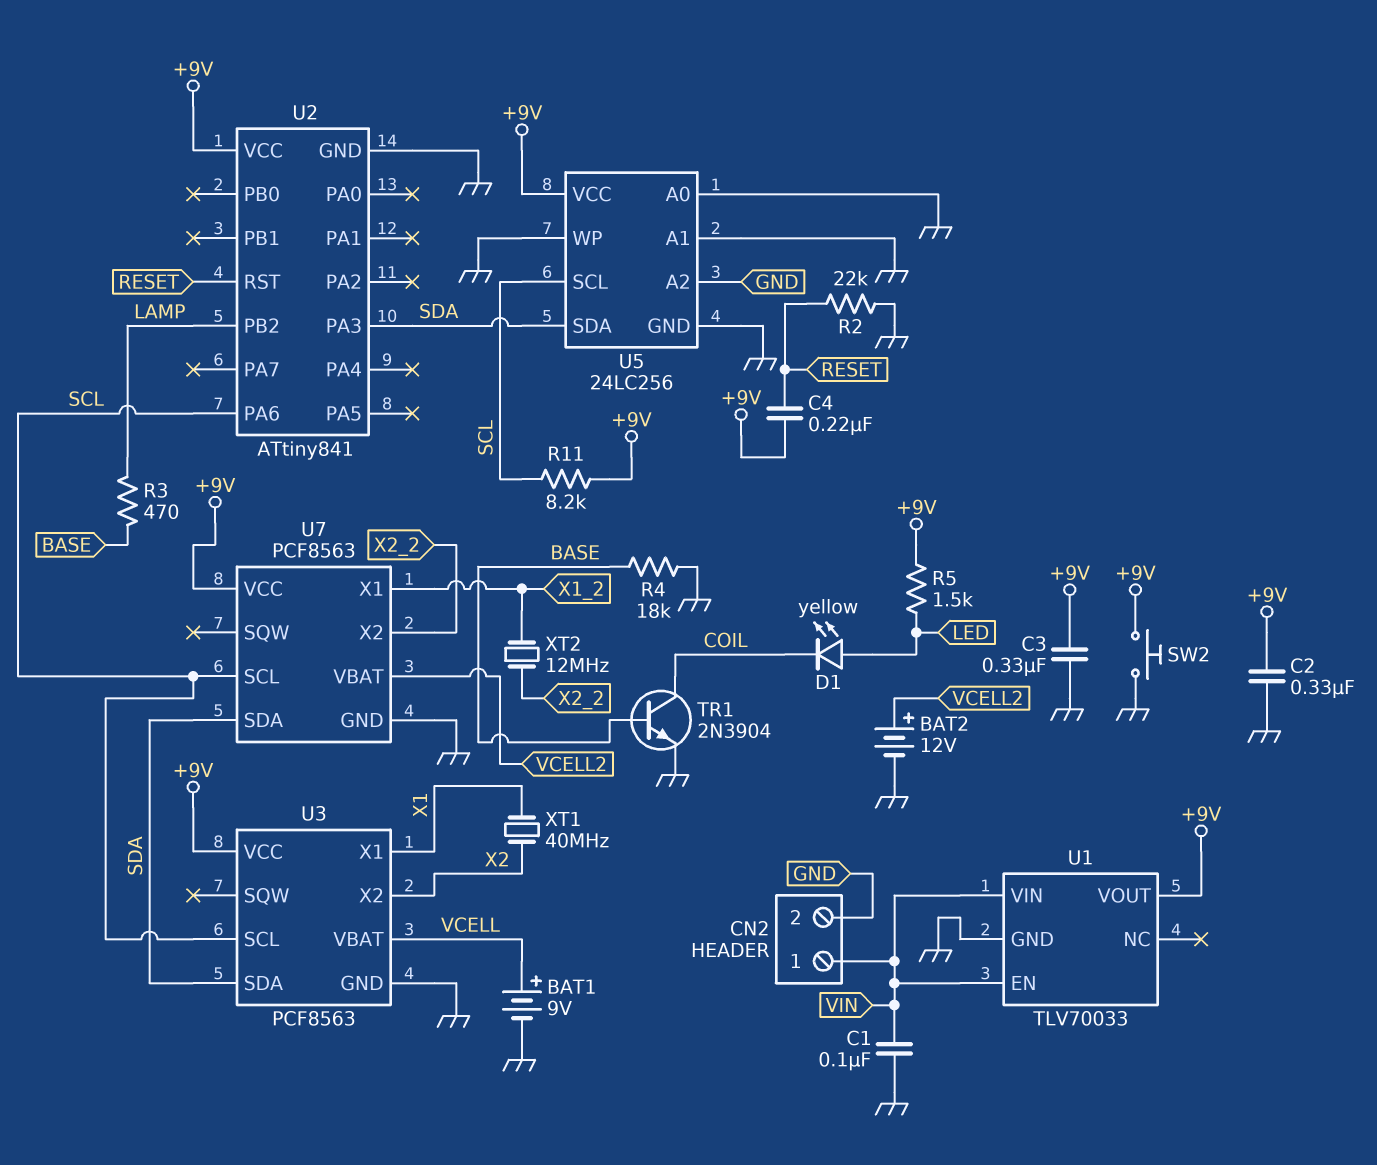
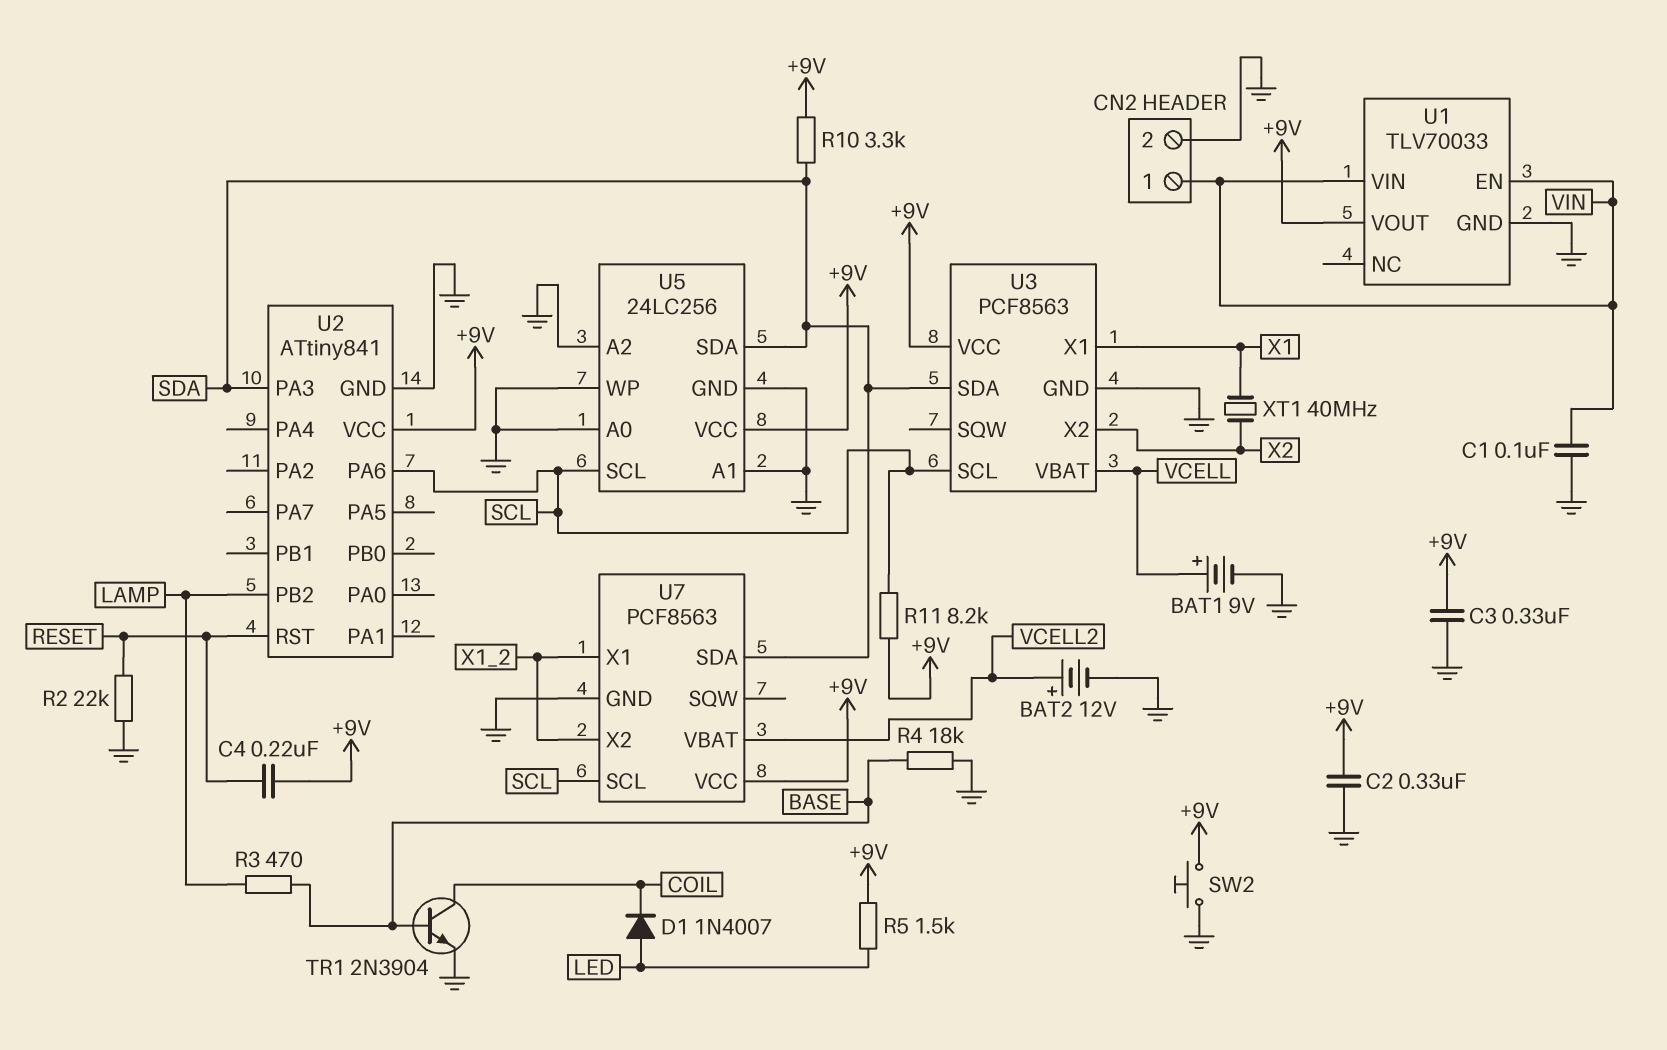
D1: LED yellow (A LED, K COIL) -> diode 1N4007 (A LED, K COIL)
R10: none -> 3.3k (+9V, SDA)
U7 pin X2: X2_2 -> X1_2
XT2: 12MHz (X1_2, X2_2) -> none

